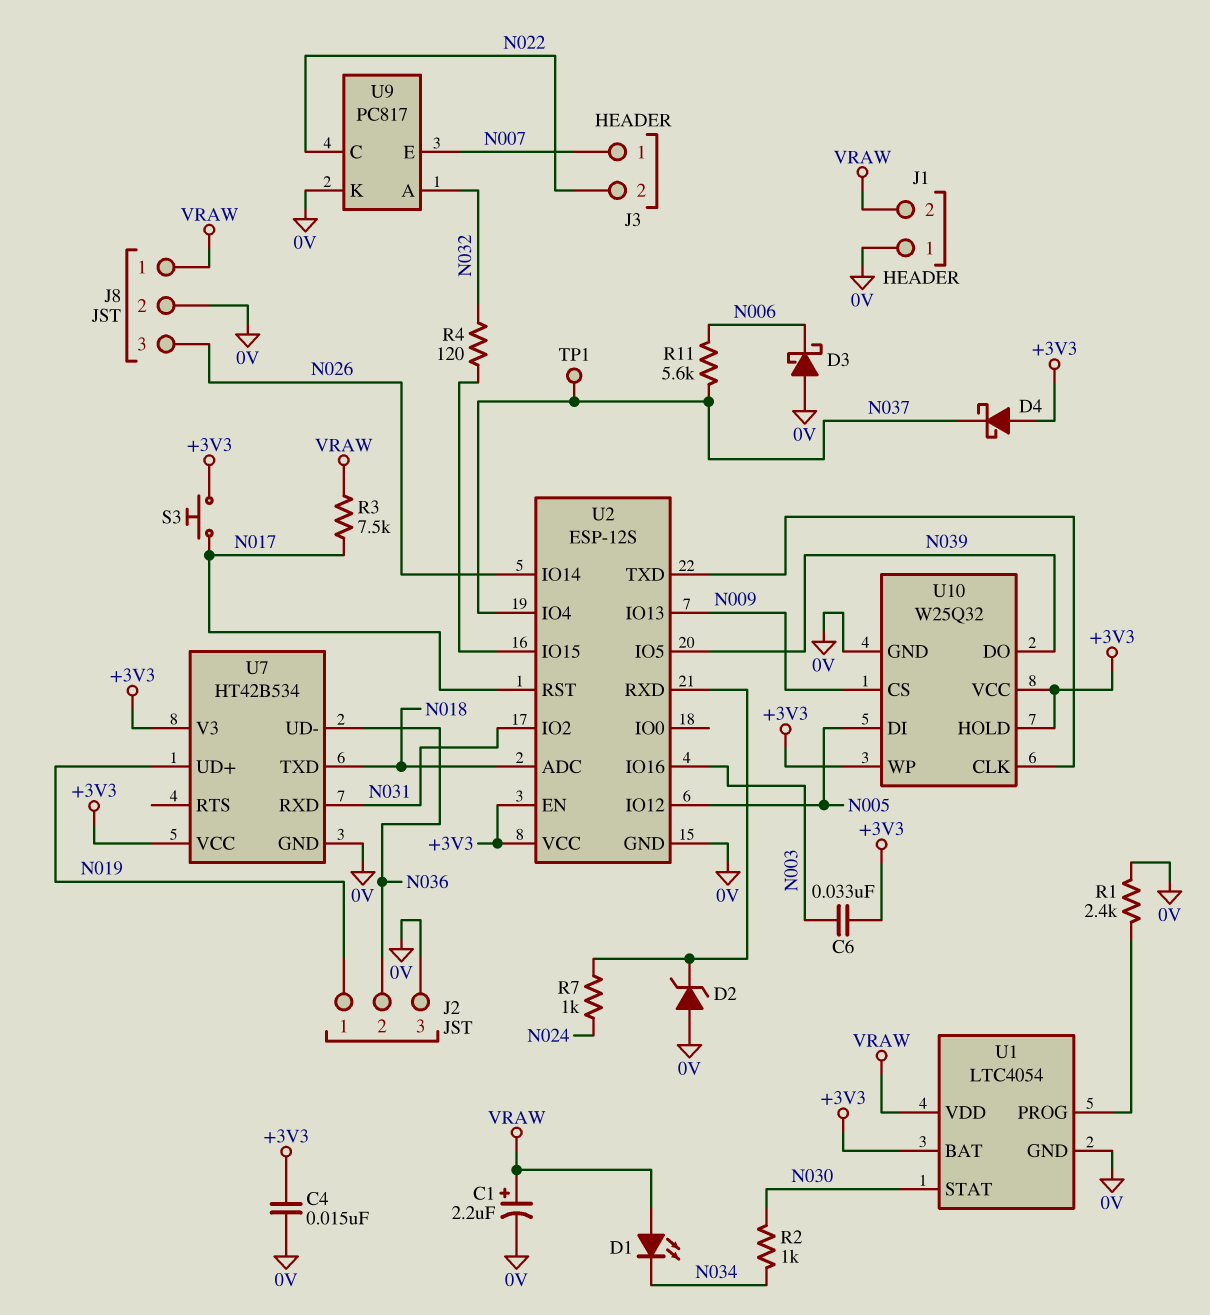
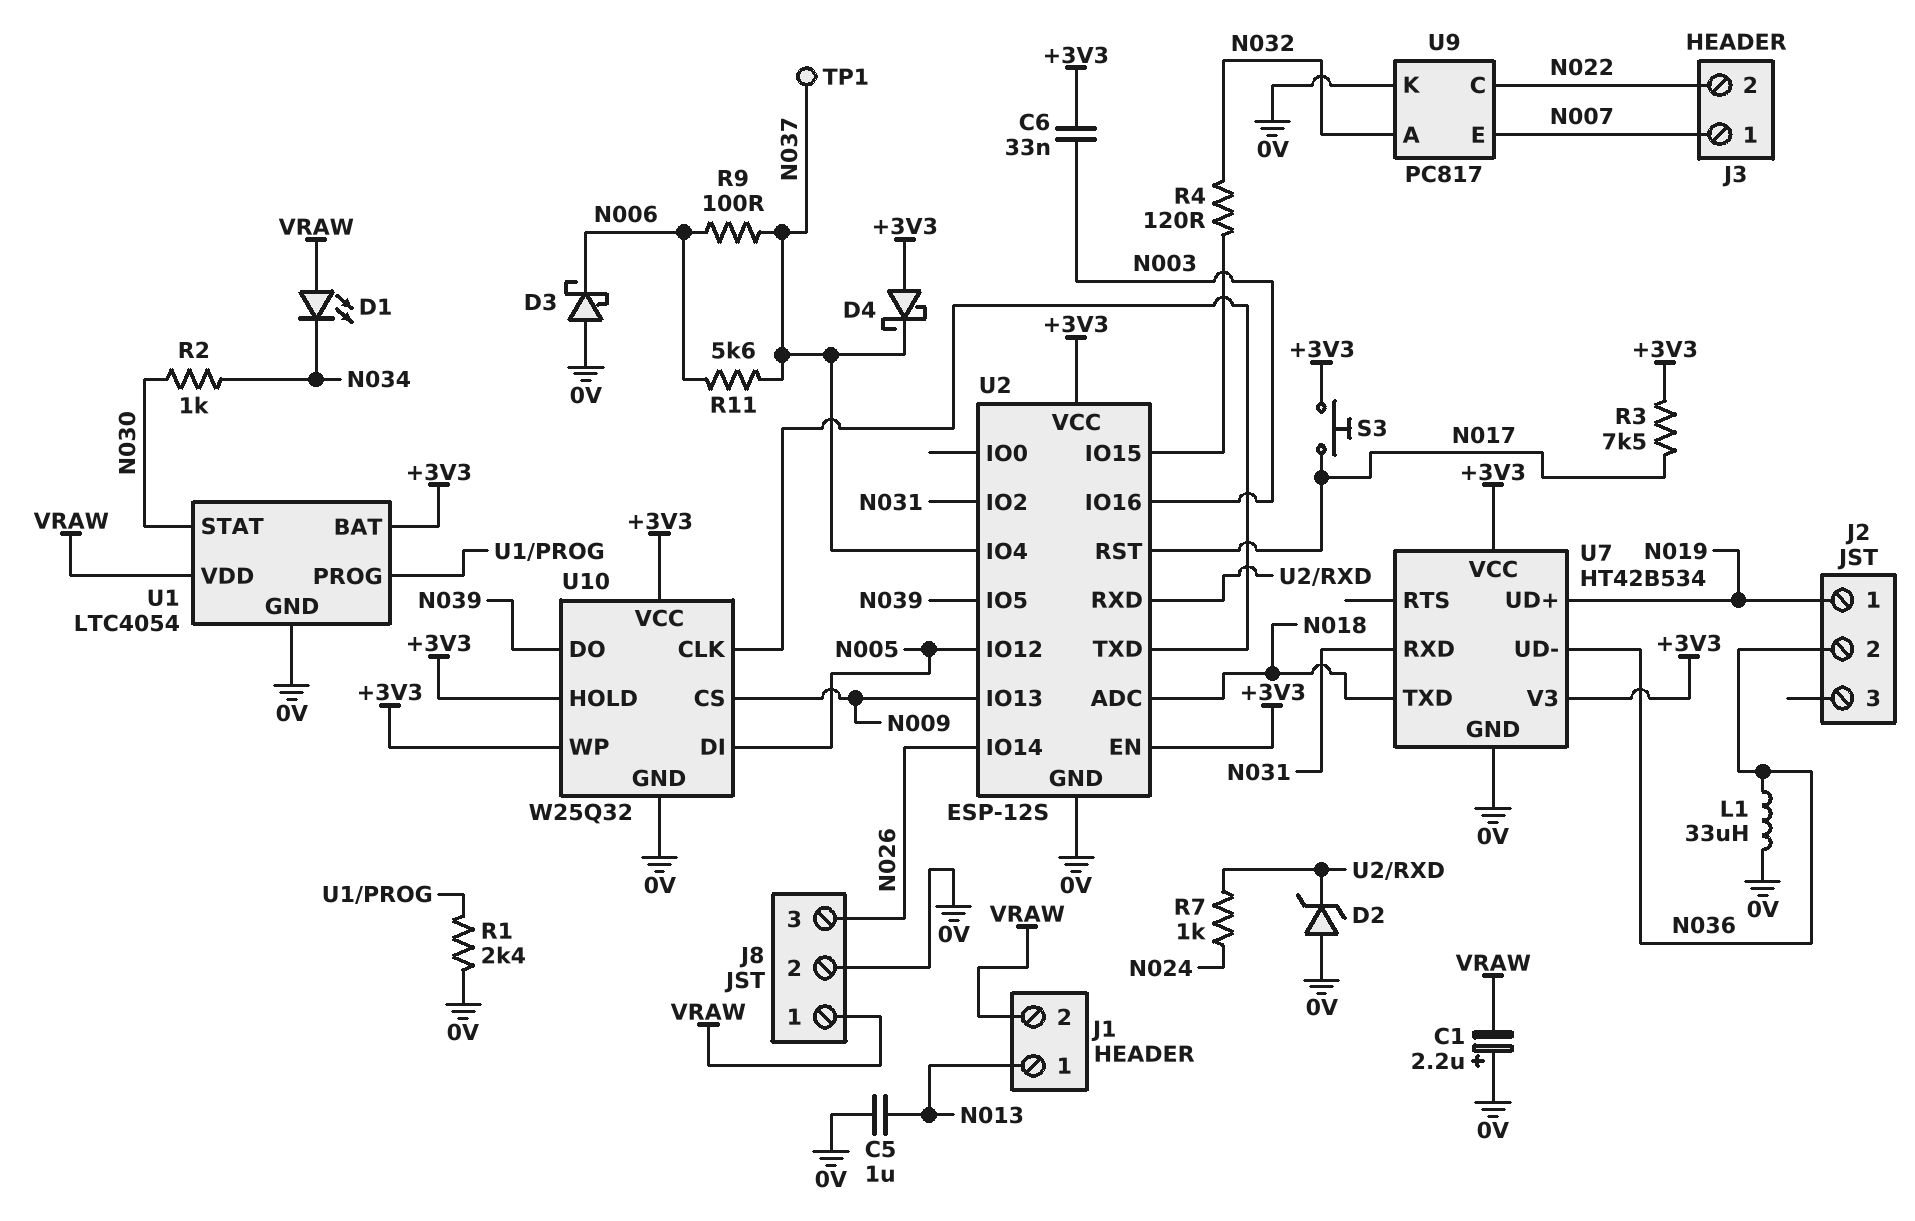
C1: 2.2uF (plus VRAW, minus 0V) -> 2.2uF (plus 0V, minus VRAW)
C4: 15nF (+3V3, 0V) -> none
C5: none -> 1uF (0V, N013)
J1 pin 1: 0V -> N013
J2 pin 3: 0V -> none
L1: none -> 33uH (0V, N036)
R3: 7.5k (N017, VRAW) -> 7.5k (+3V3, N017)
R9: none -> 100 (N006, N037)

